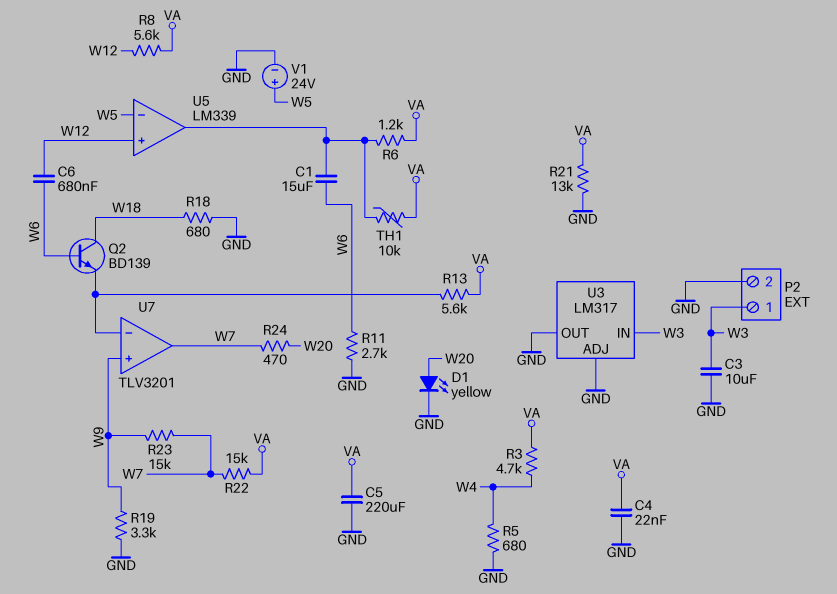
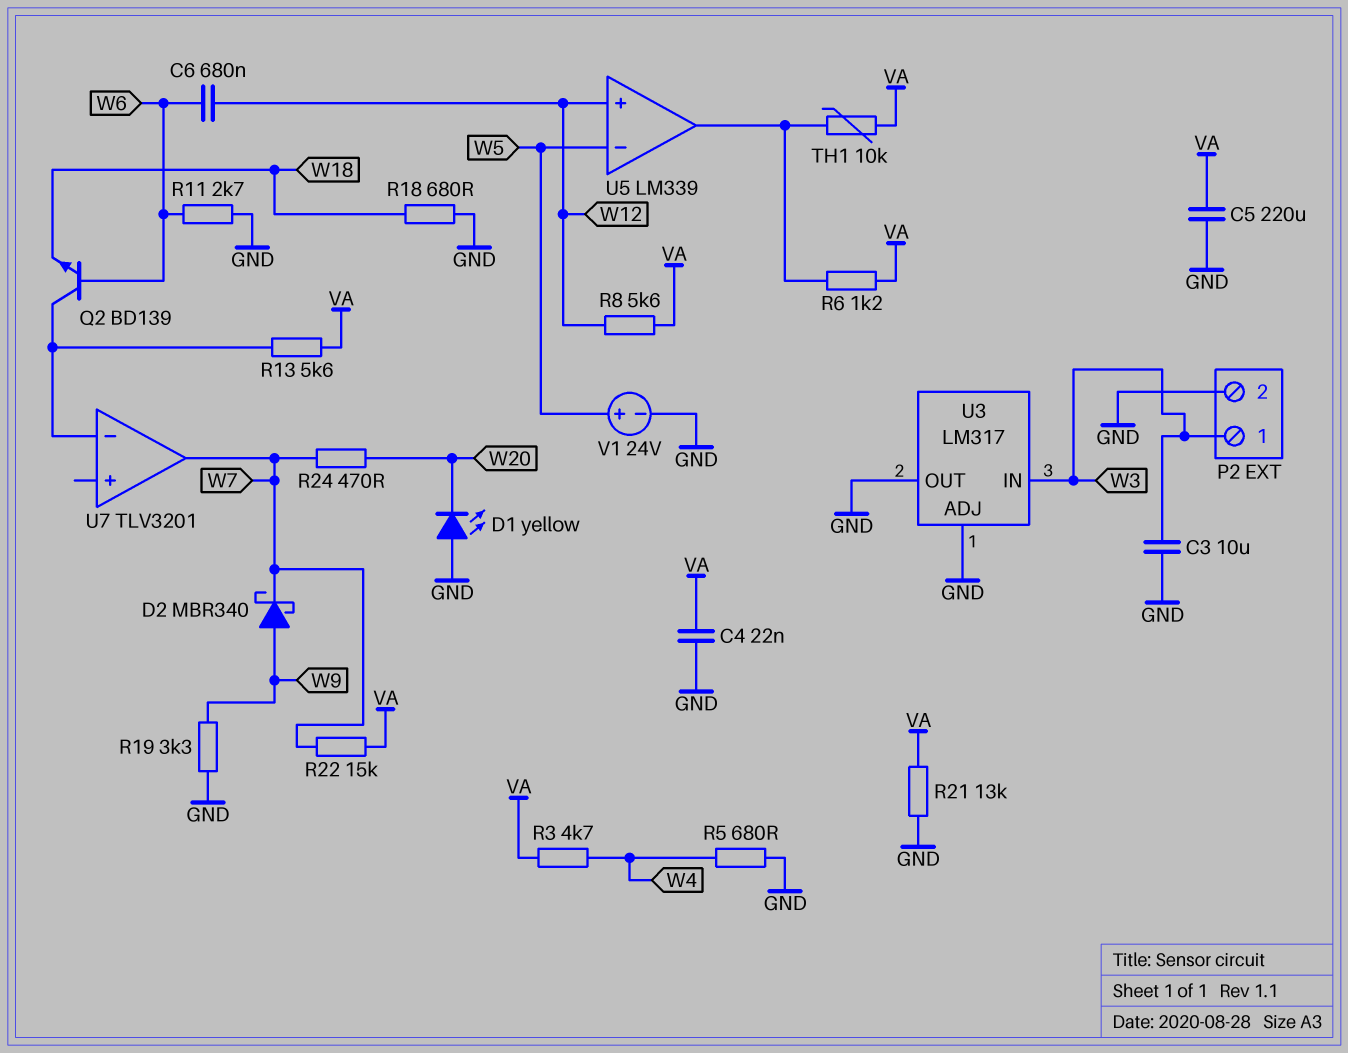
C1: 15uF (U5/out, W6) -> none
D1: LED yellow (A W20, K GND) -> LED yellow (A GND, K W20)
D2: none -> schottky MBR340 (A W9, K W7)
Q2: NPN BD139 (B W6, C W18, E U7/in-) -> NPN BD139 (B W6, C U7/in-, E W18)
R23: 15k (W7, W9) -> none
U7 pin in+: W9 -> none

